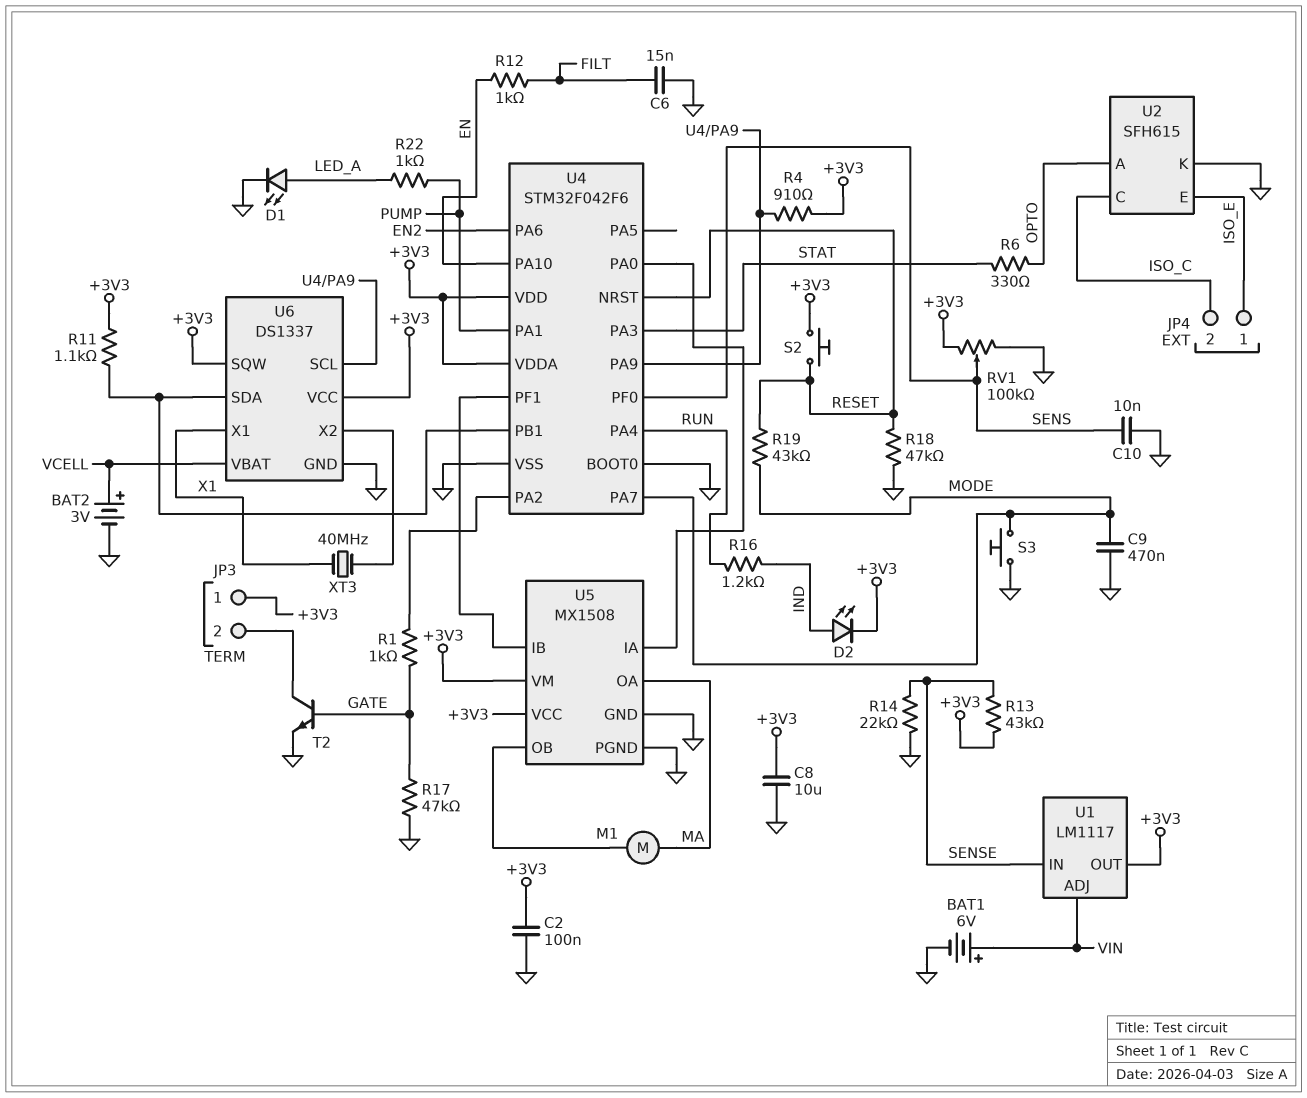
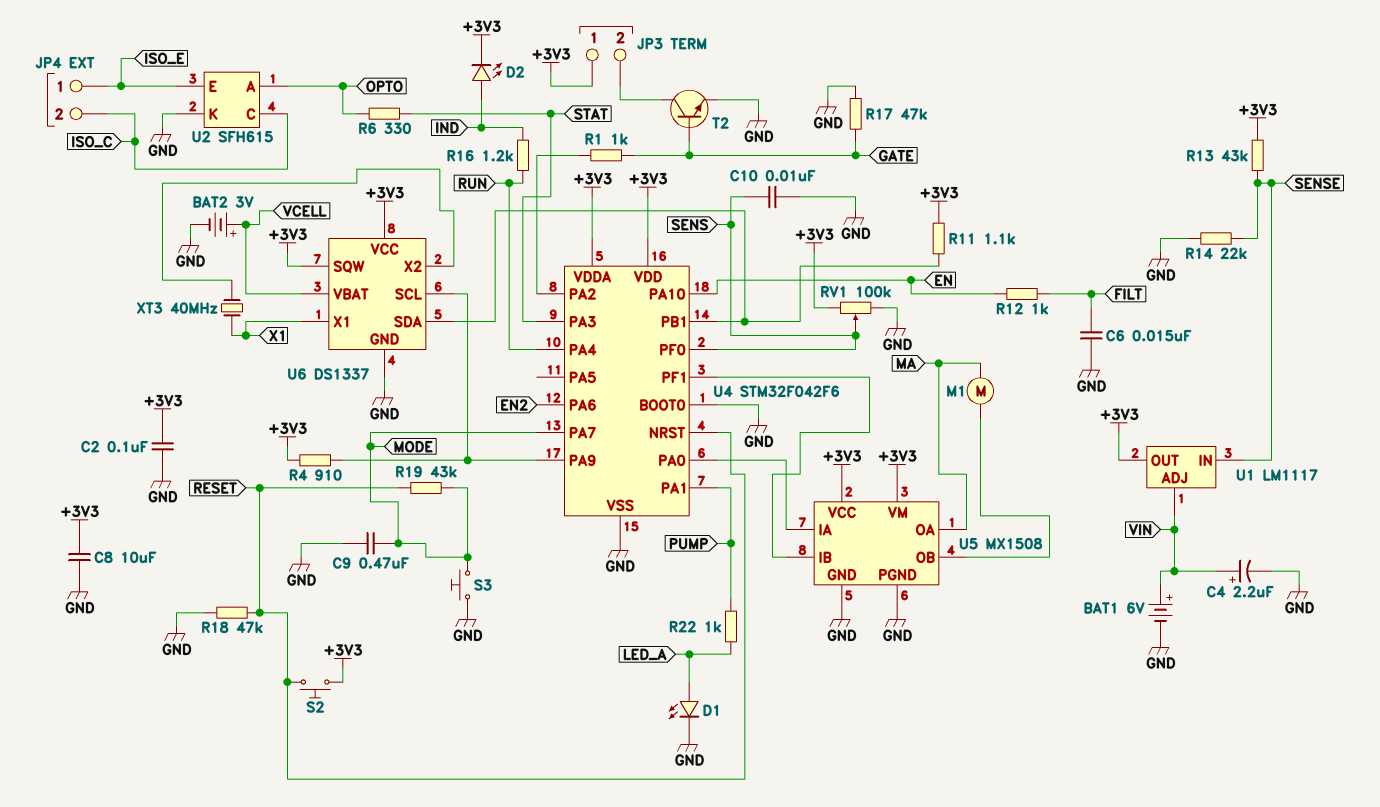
C4: none -> 2.2uF (plus VIN, minus GND)

